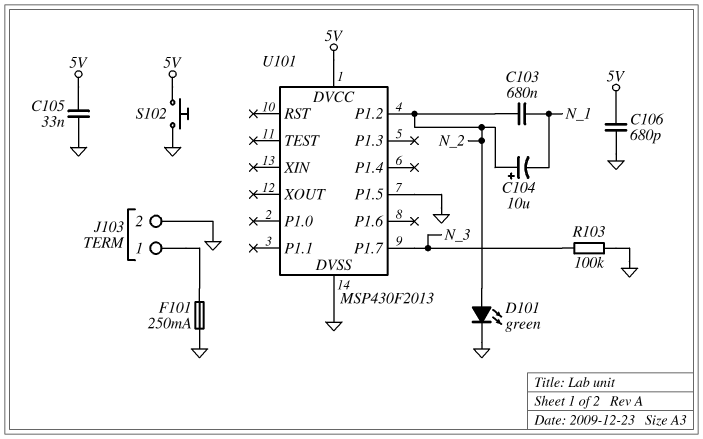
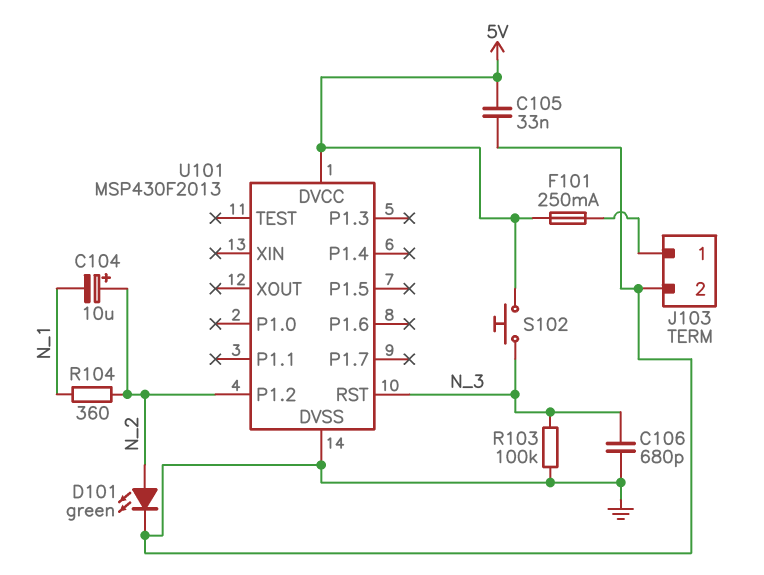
C103: 680nF (N_1, N_2) -> none
C106: 680pF (5V, GND) -> 680pF (GND, N_3)
F101: 250mA (GND, J103/1) -> 250mA (5V, J103/1)
R104: none -> 360 (N_1, N_2)
S102: button (5V, GND) -> button (5V, N_3)
U101 pin P1.5: GND -> none
U101 pin P1.7: N_3 -> none
U101 pin RST: none -> N_3

